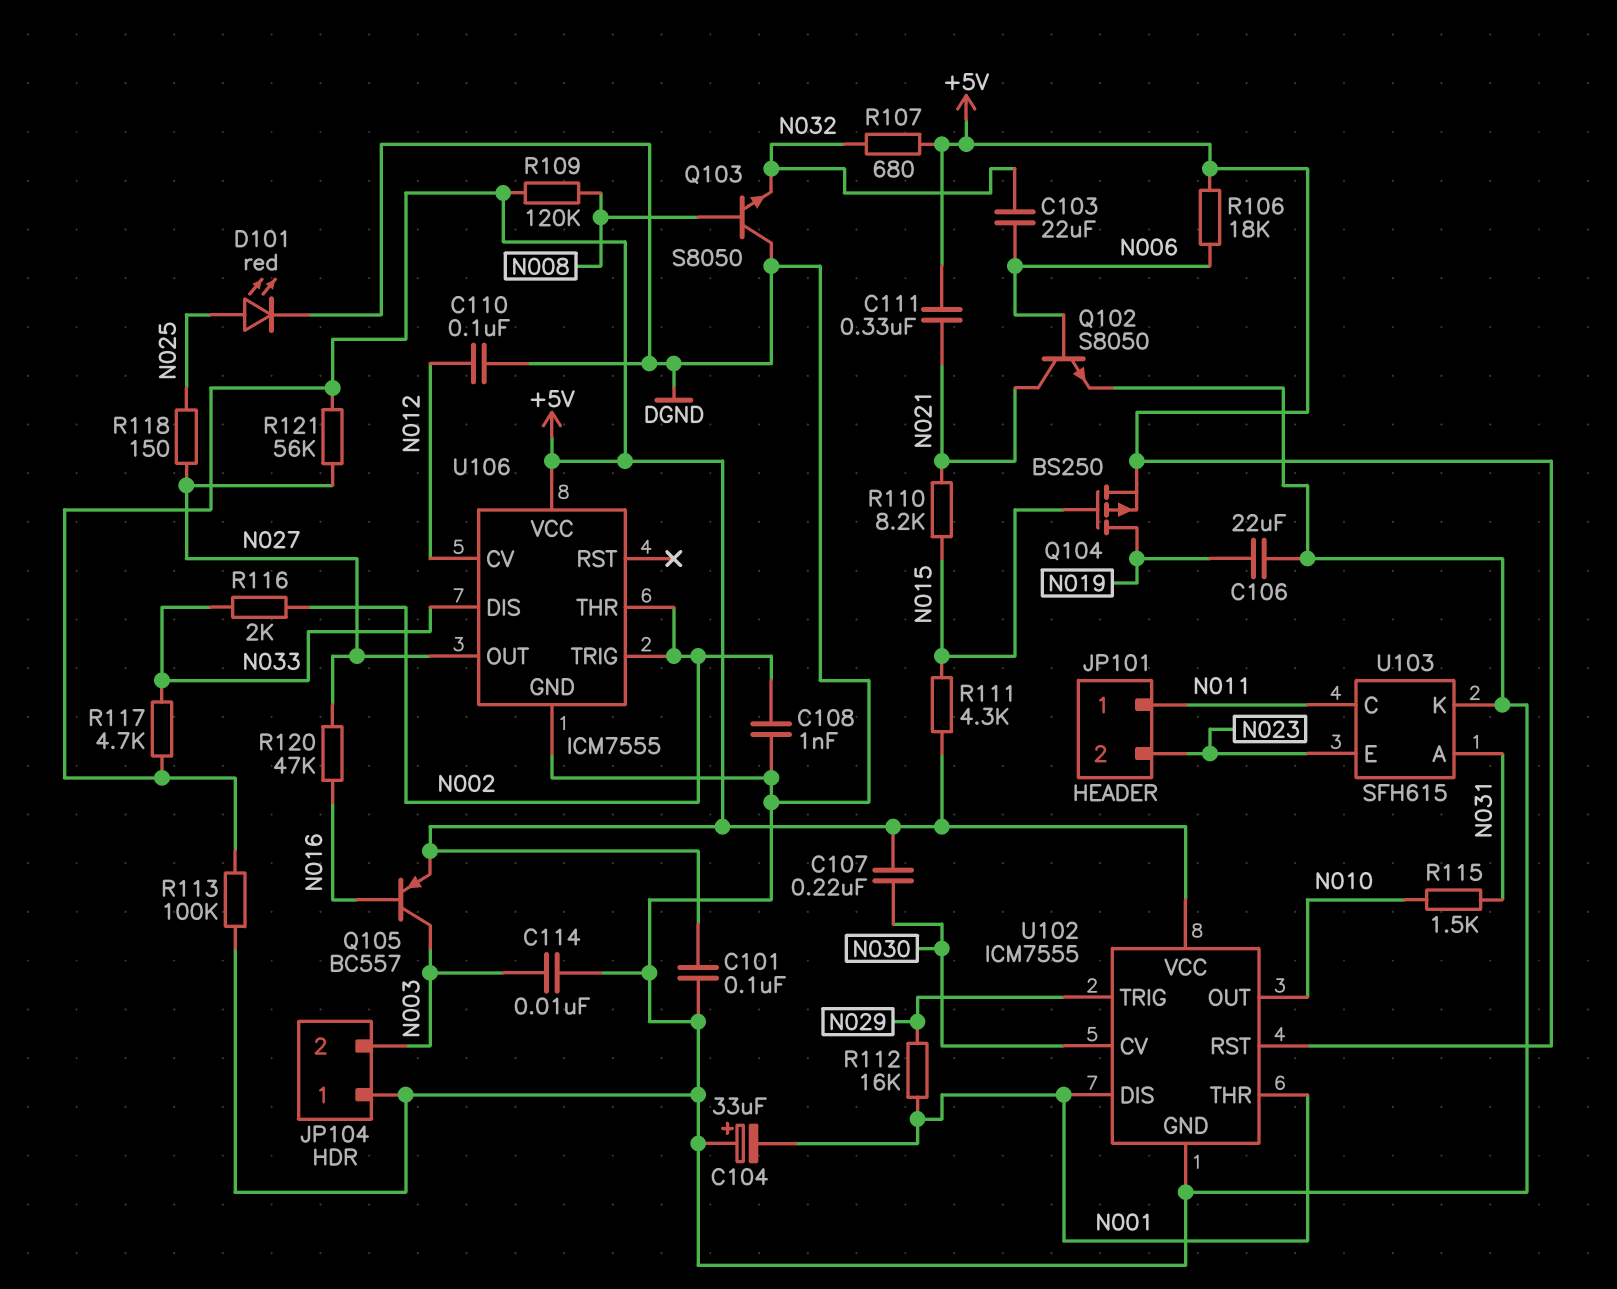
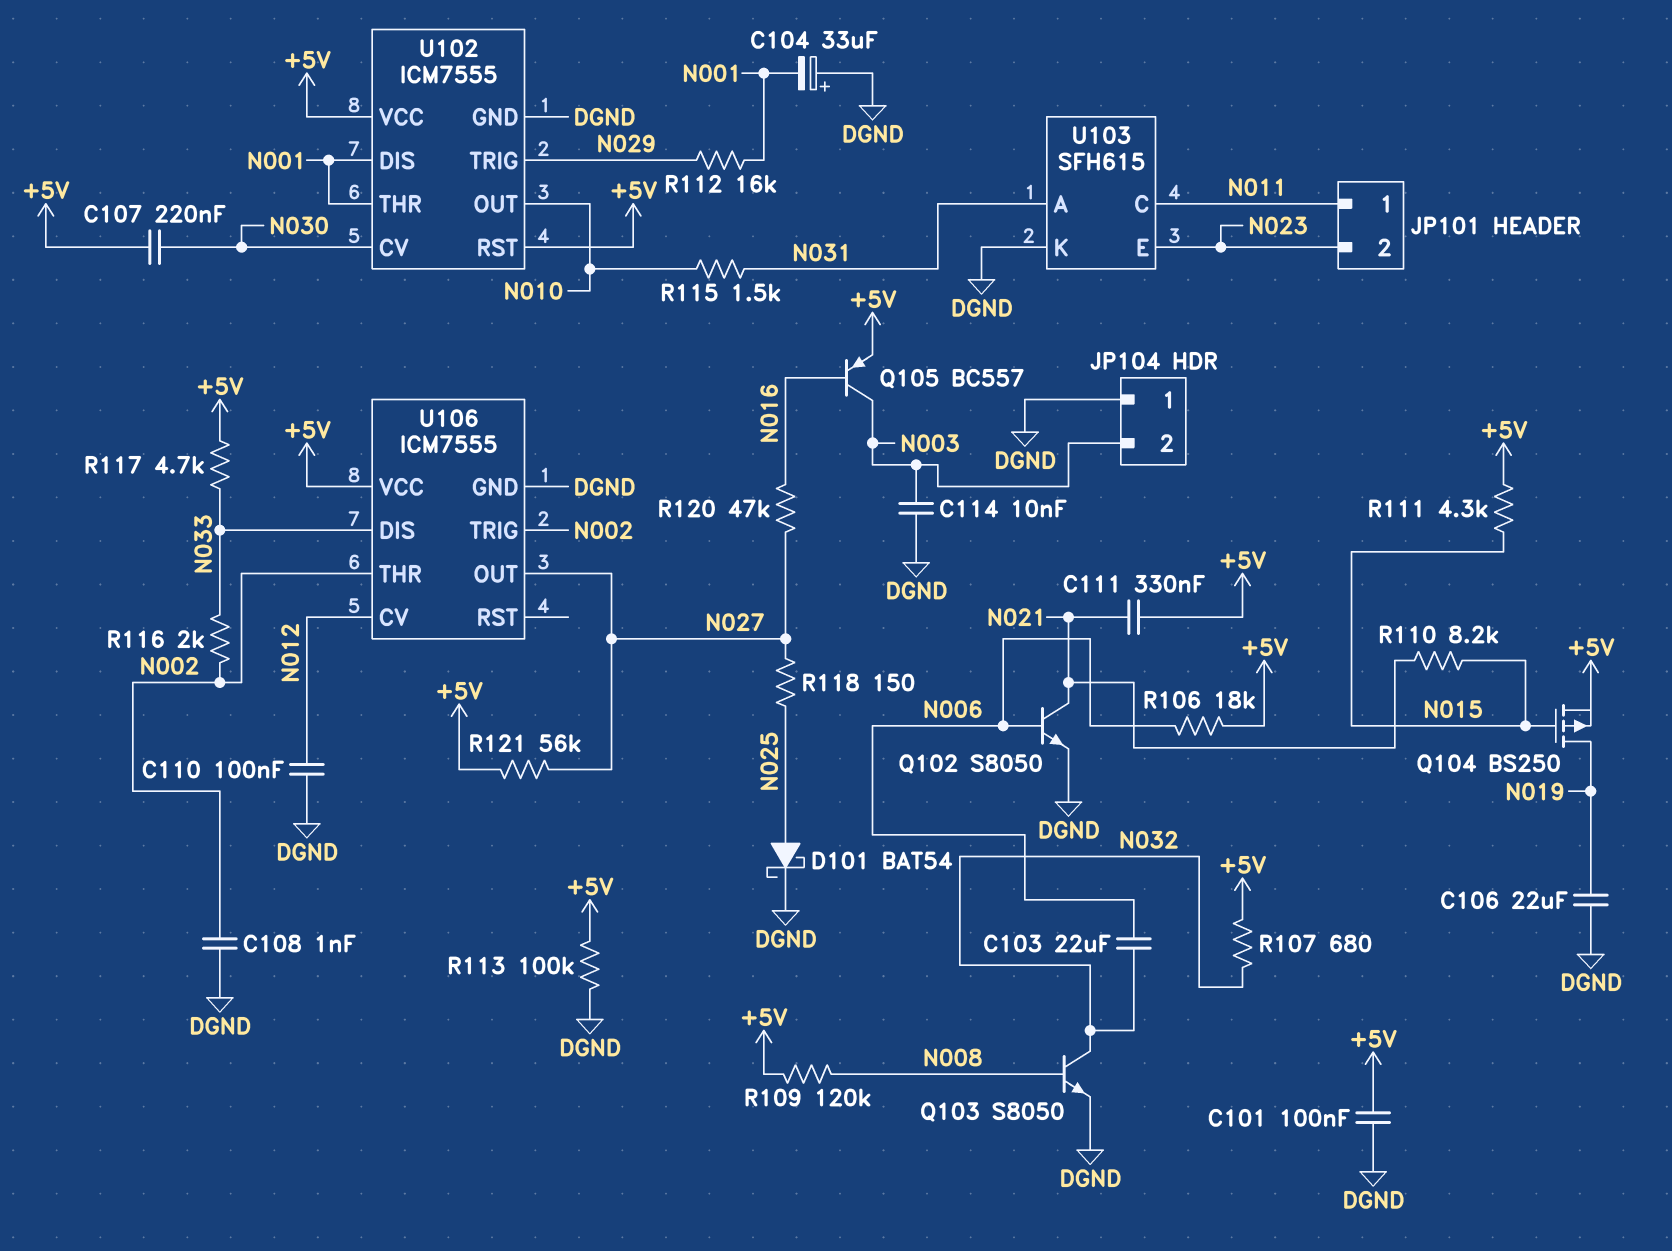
D101: LED red (A N025, K DGND) -> schottky BAT54 (A N025, K DGND)
Q103: NPN S8050 (B N008, C DGND, E N032) -> NPN S8050 (B N008, C N032, E DGND)

